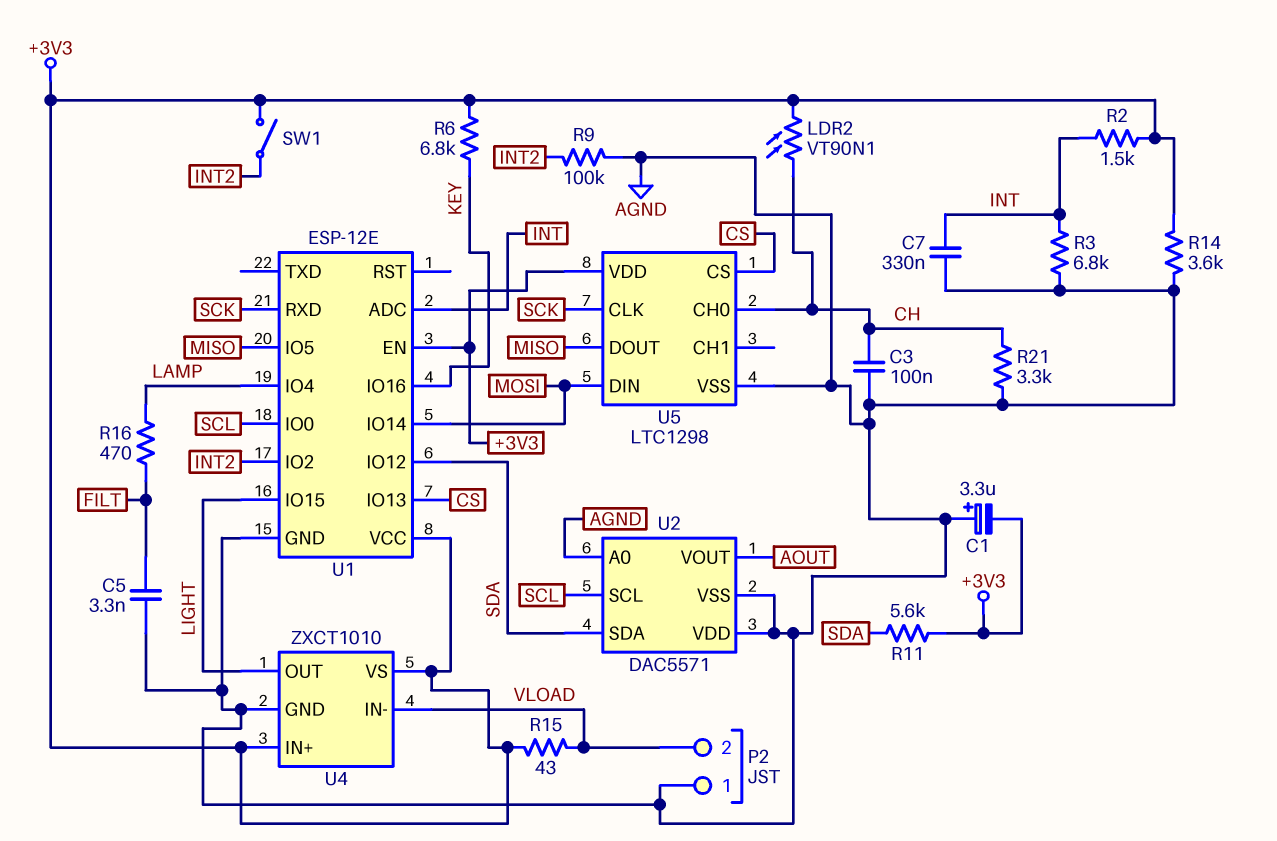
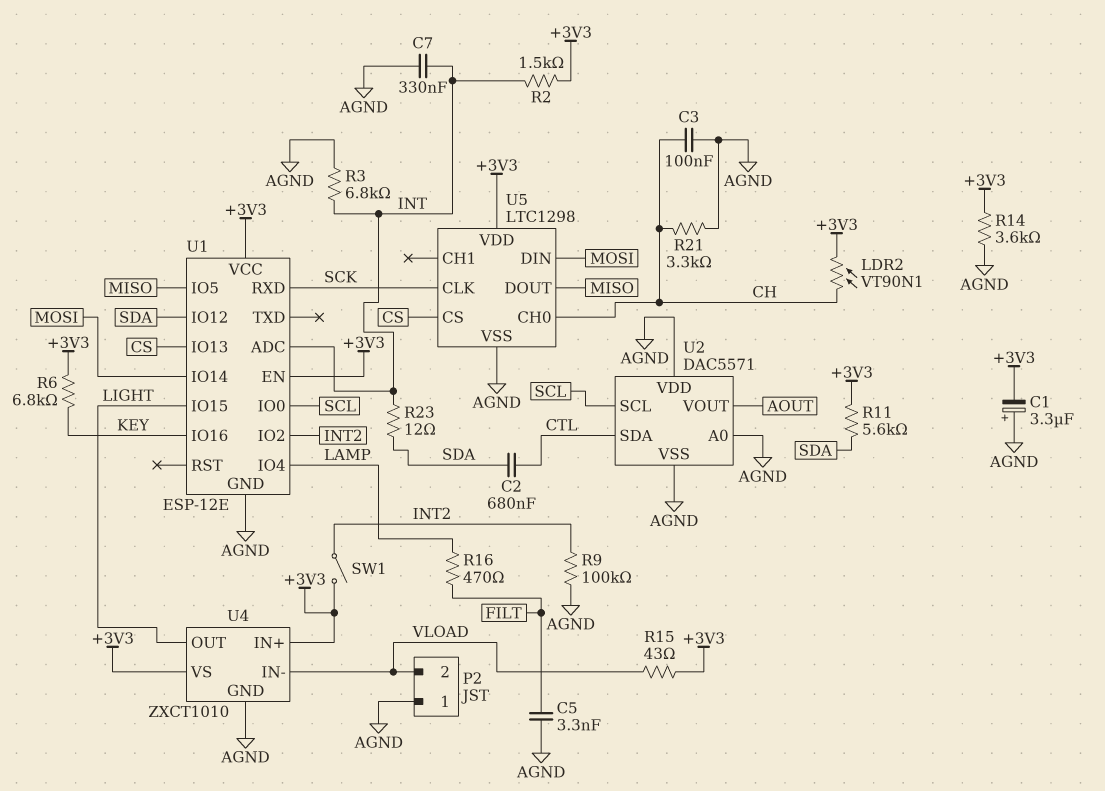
C2: none -> 680nF (CTL, SDA)
R23: none -> 12 (INT, SDA)
U2 pin SDA: SDA -> CTL

